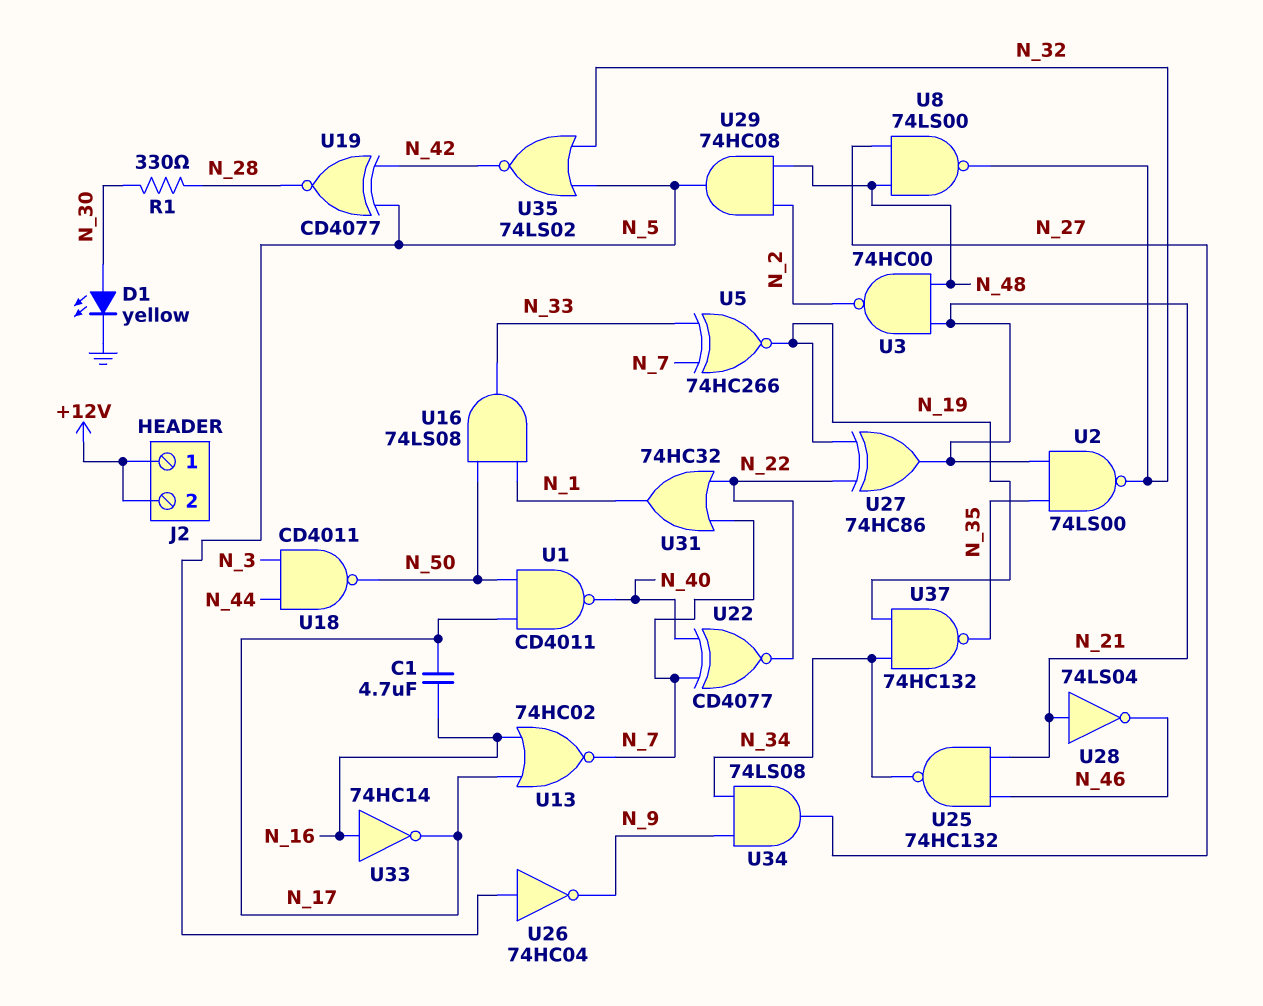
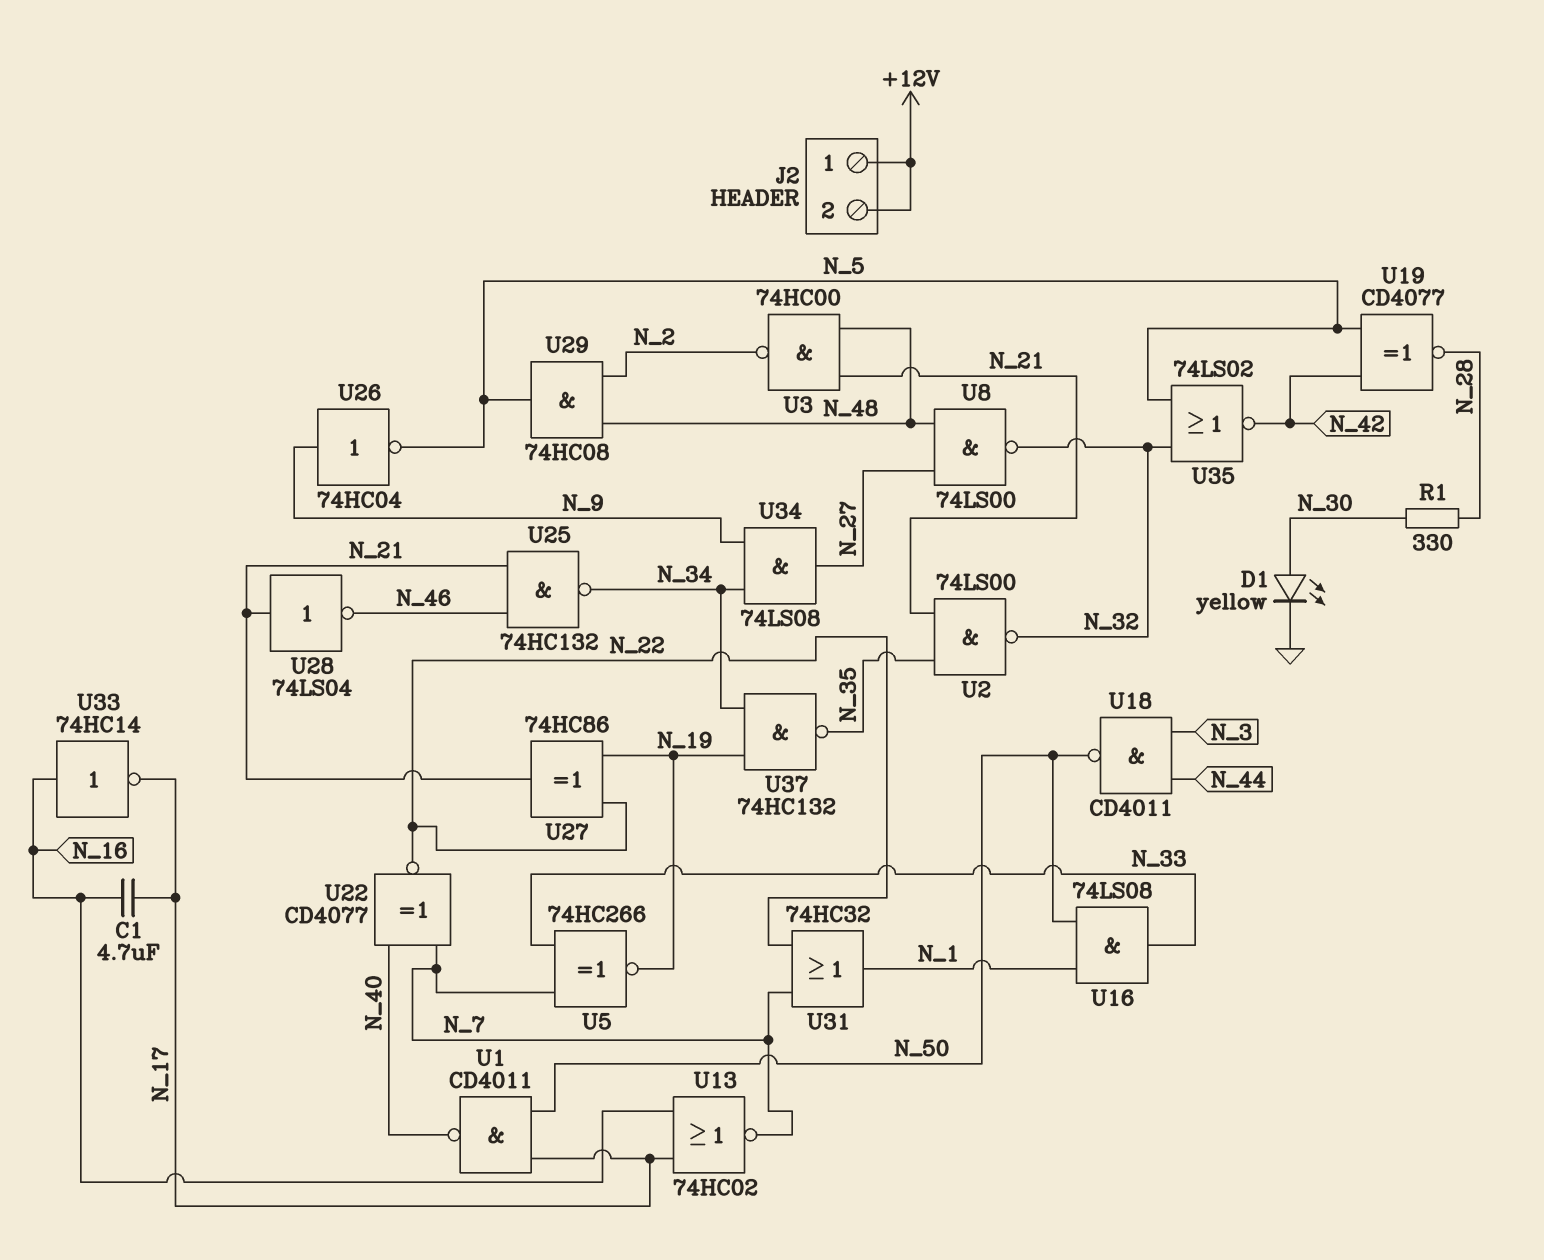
U26: NOT 74HC04 (in N_5, out N_9) -> NOT 74HC04 (in N_9, out N_5)

